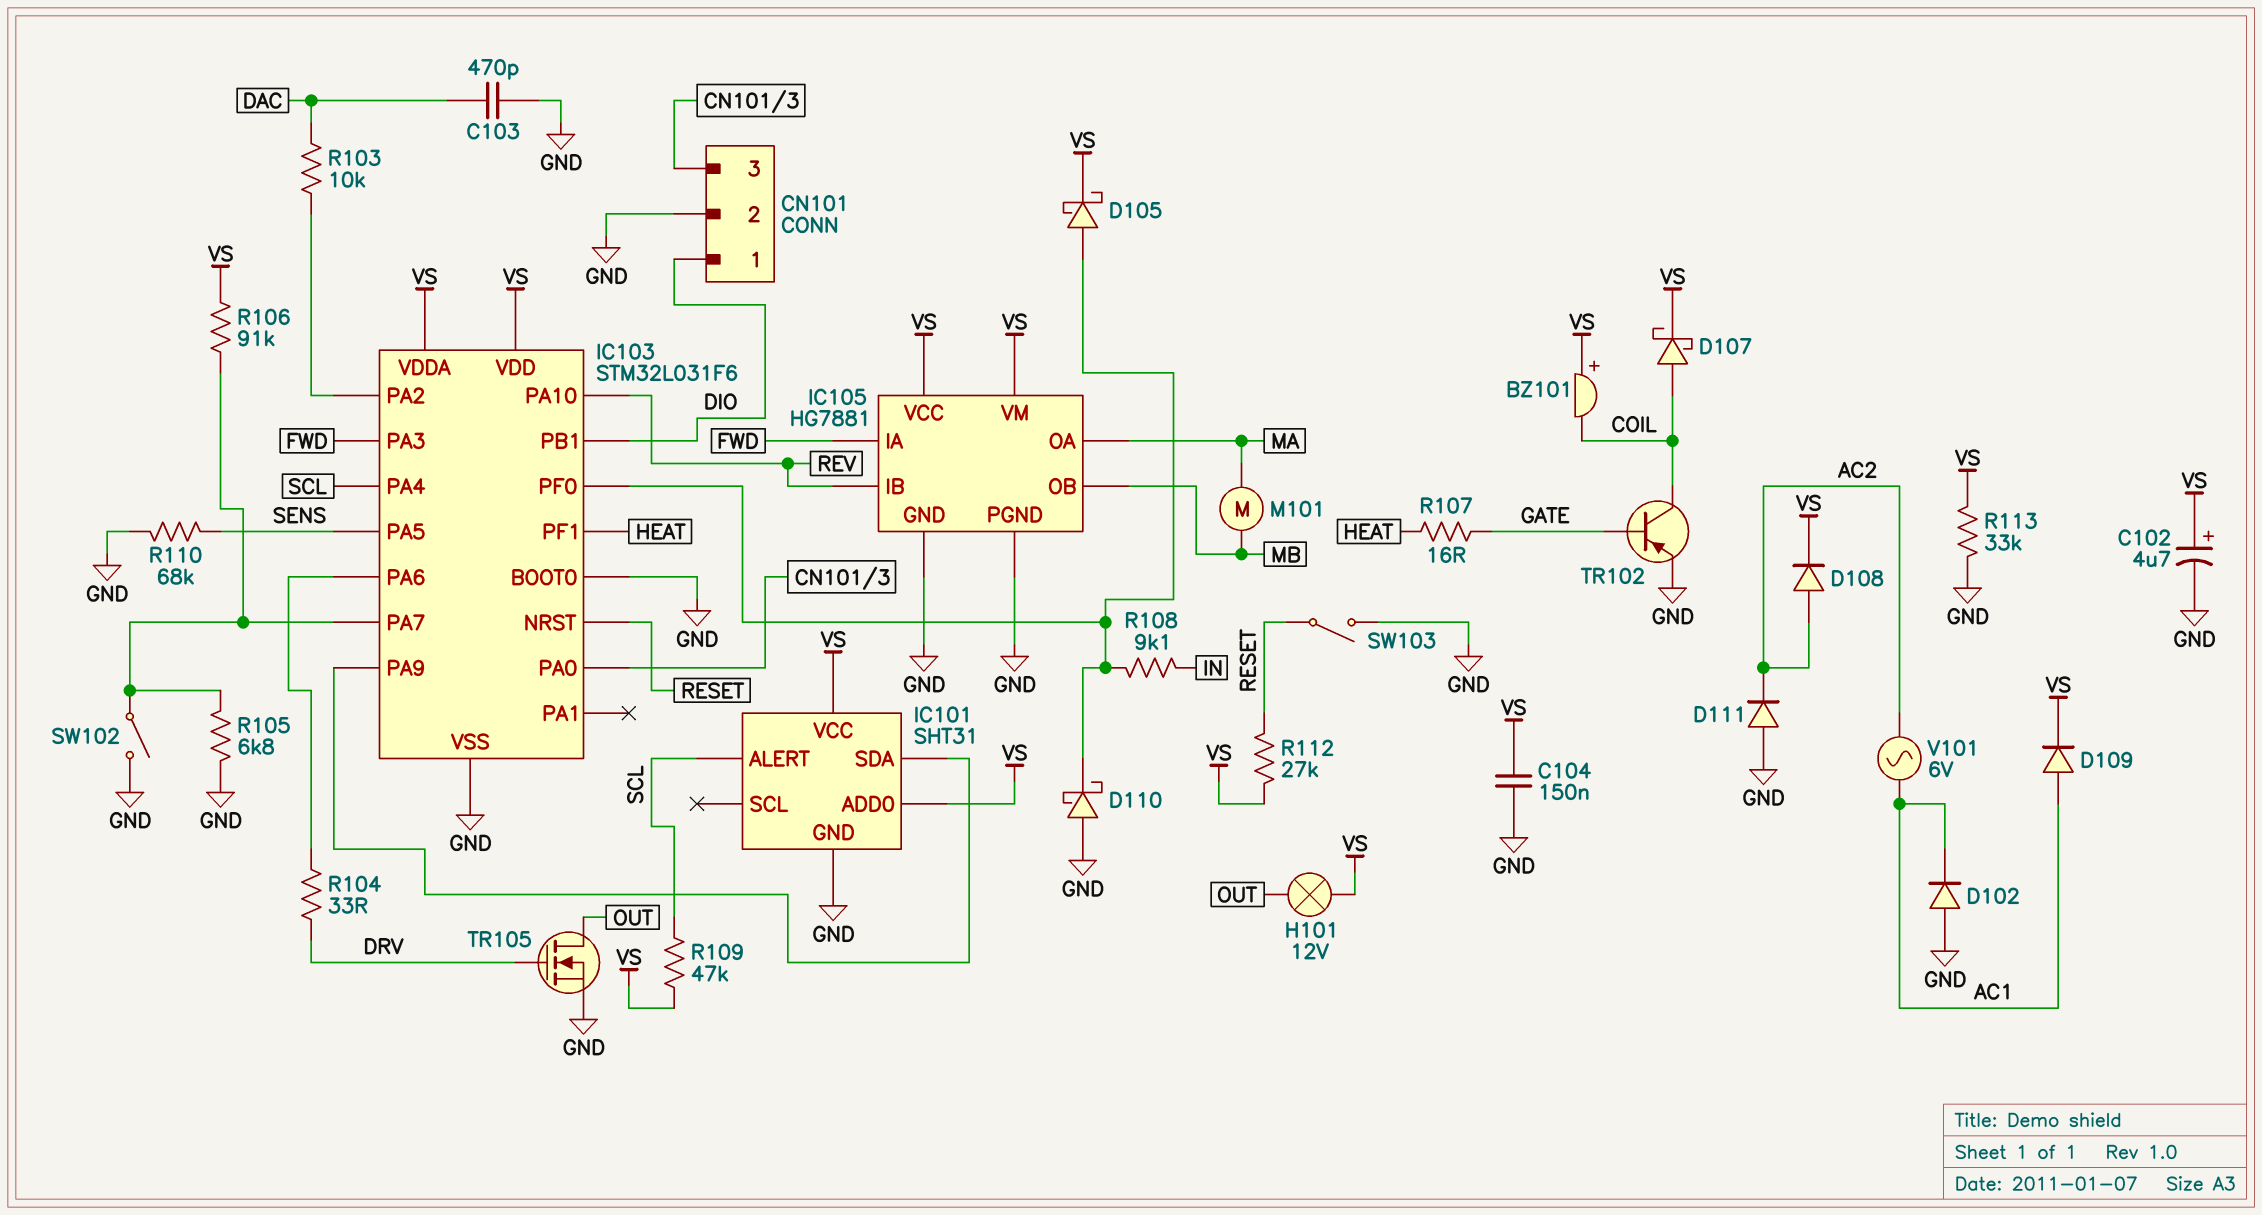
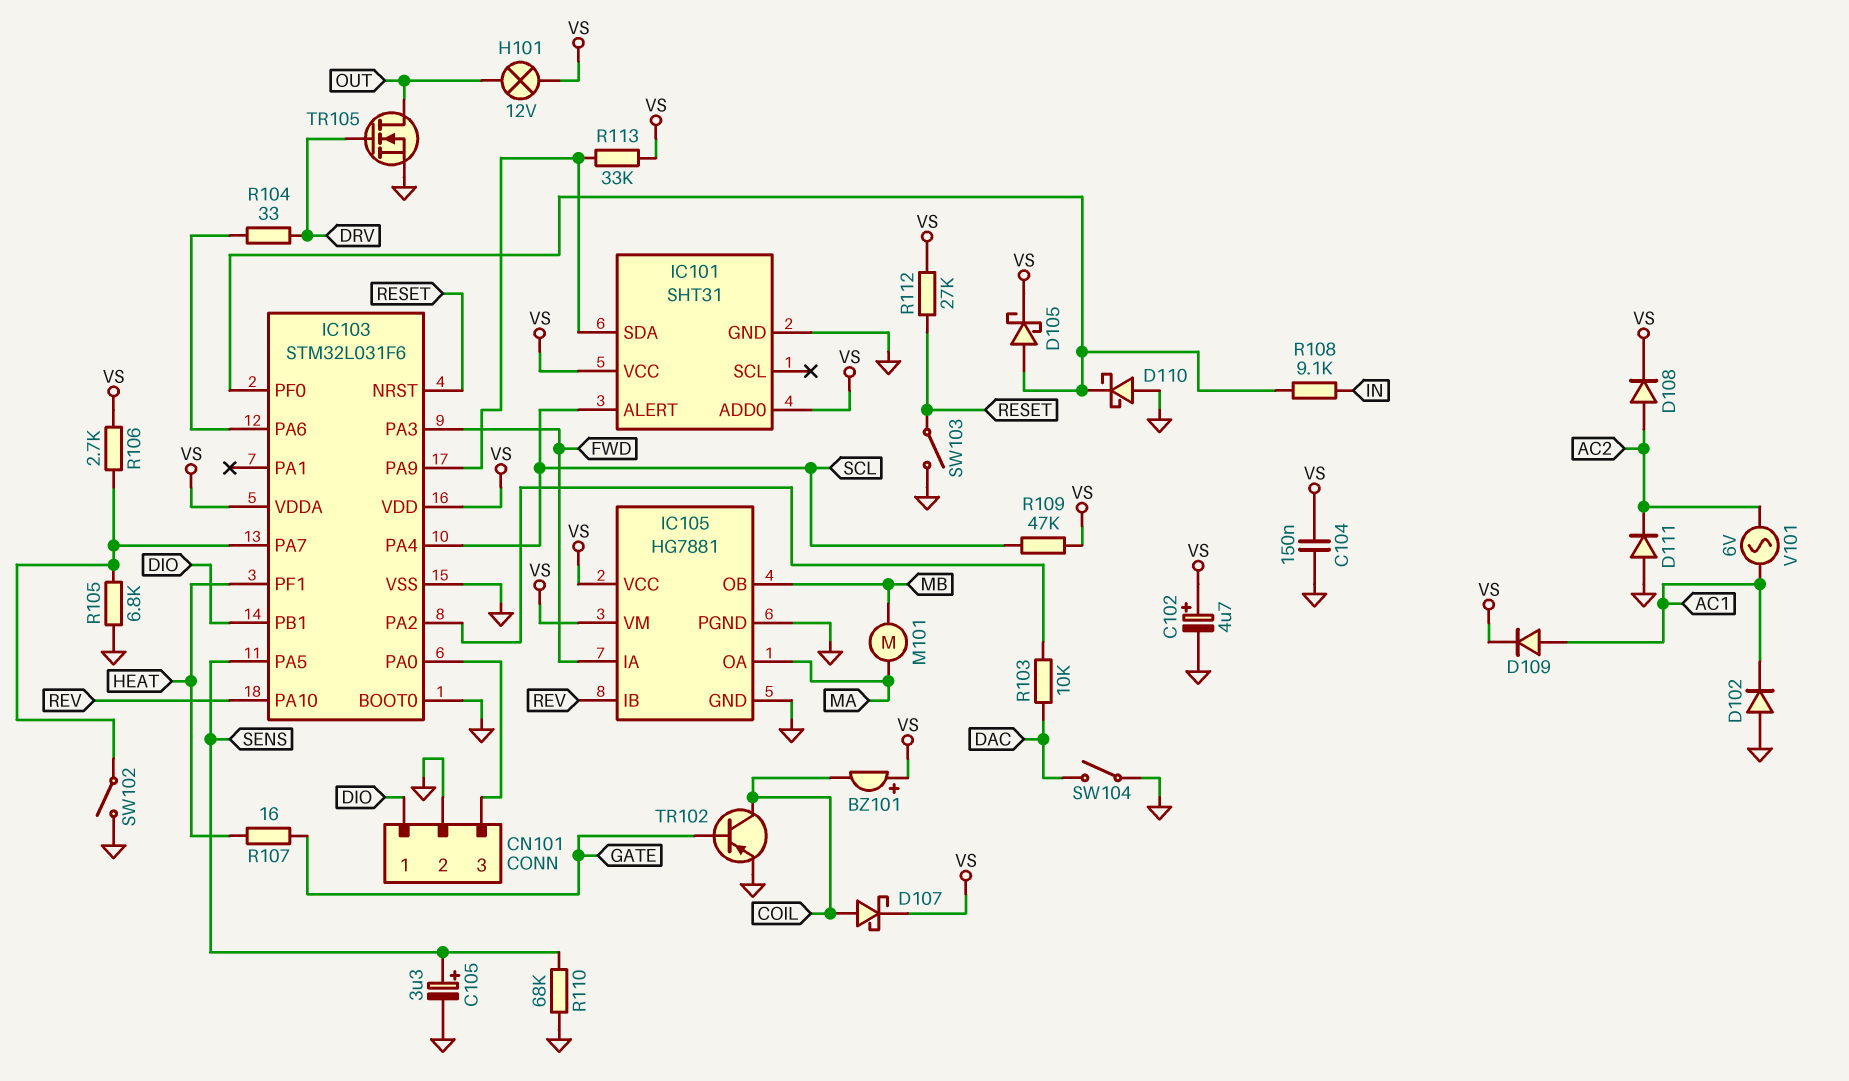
C103: 470pF (DAC, GND) -> none
C105: none -> 3.3uF (plus SENS, minus GND)
R106: 91k (IC103/PA7, VS) -> 2.7k (IC103/PA7, VS)
R113: 33k (GND, VS) -> 33k (IC101/SDA, VS)
SW104: none -> switch (DAC, GND)

